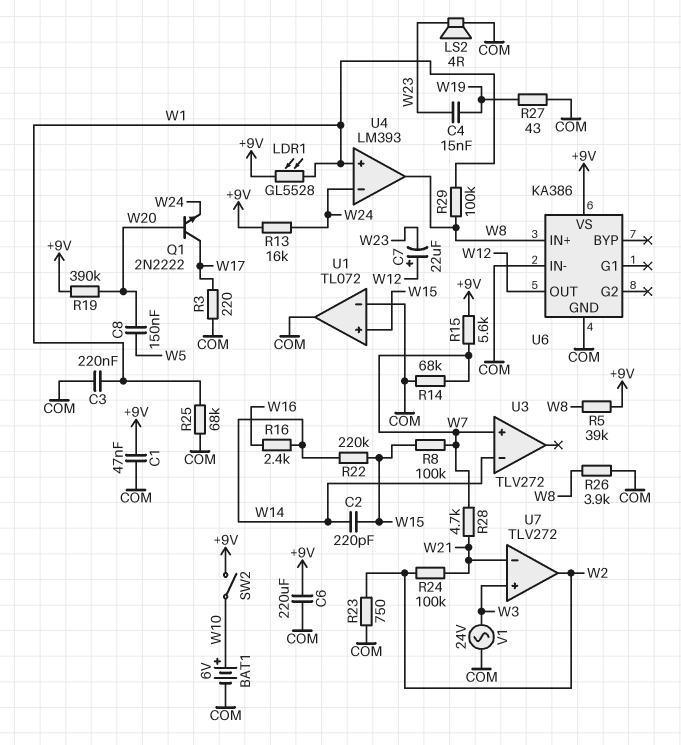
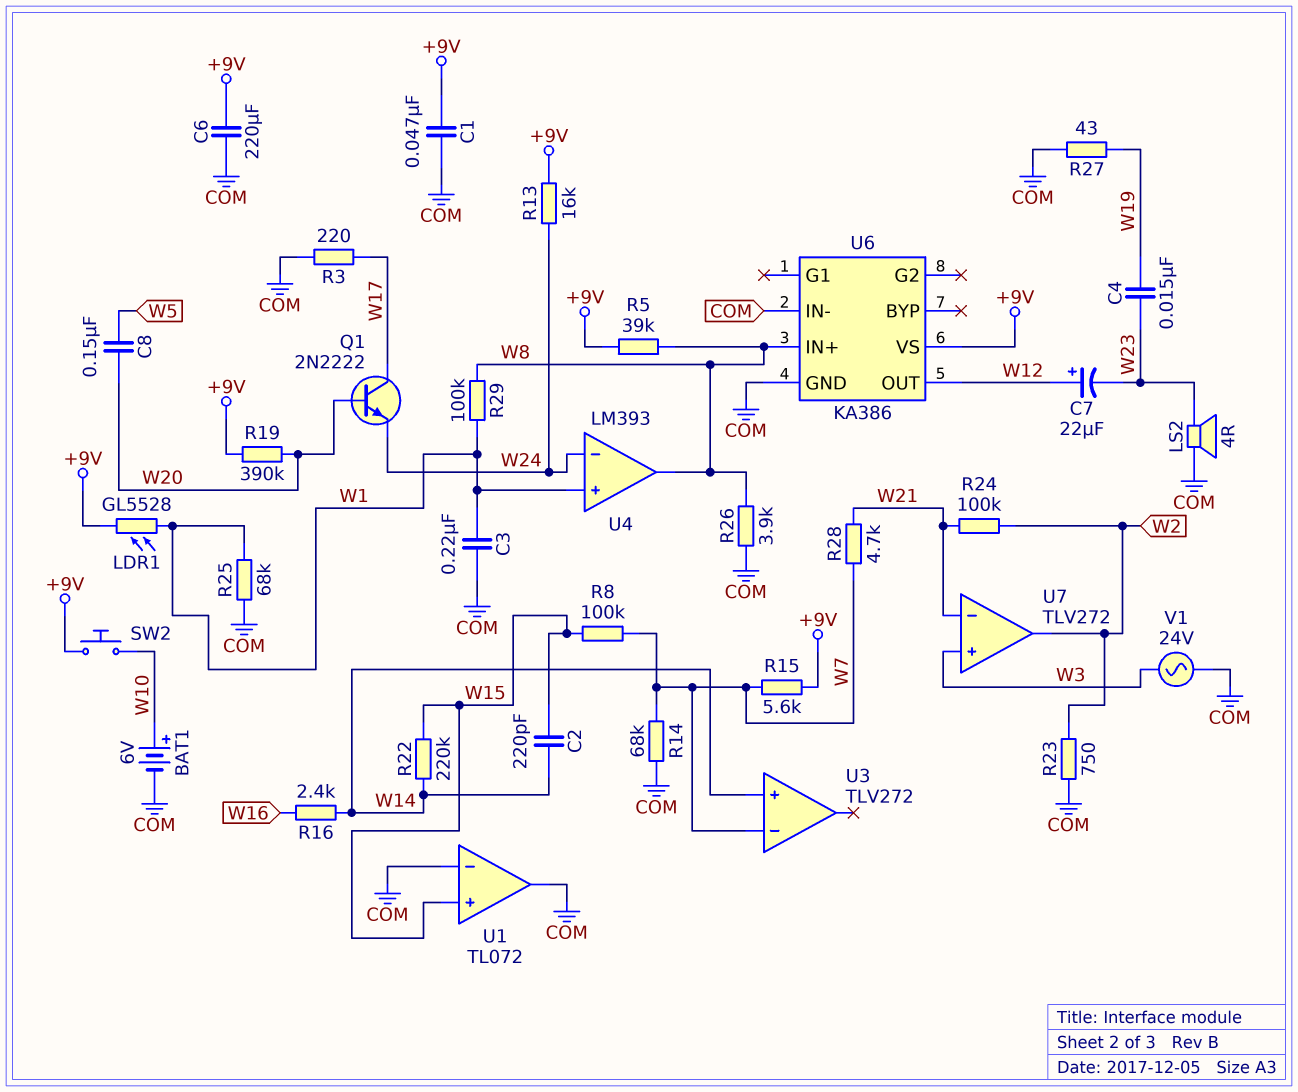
SW2: switch (+9V, W10) -> button (+9V, W10)
U3 pin in+: W7 -> W14
U3 pin in-: W14 -> W7

